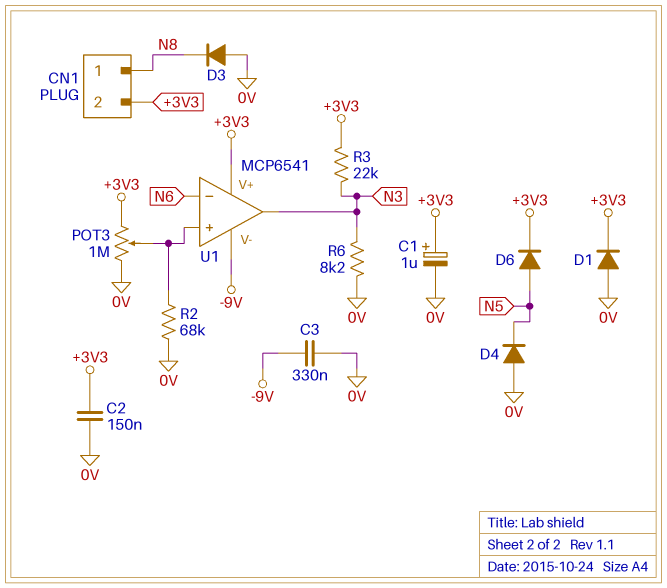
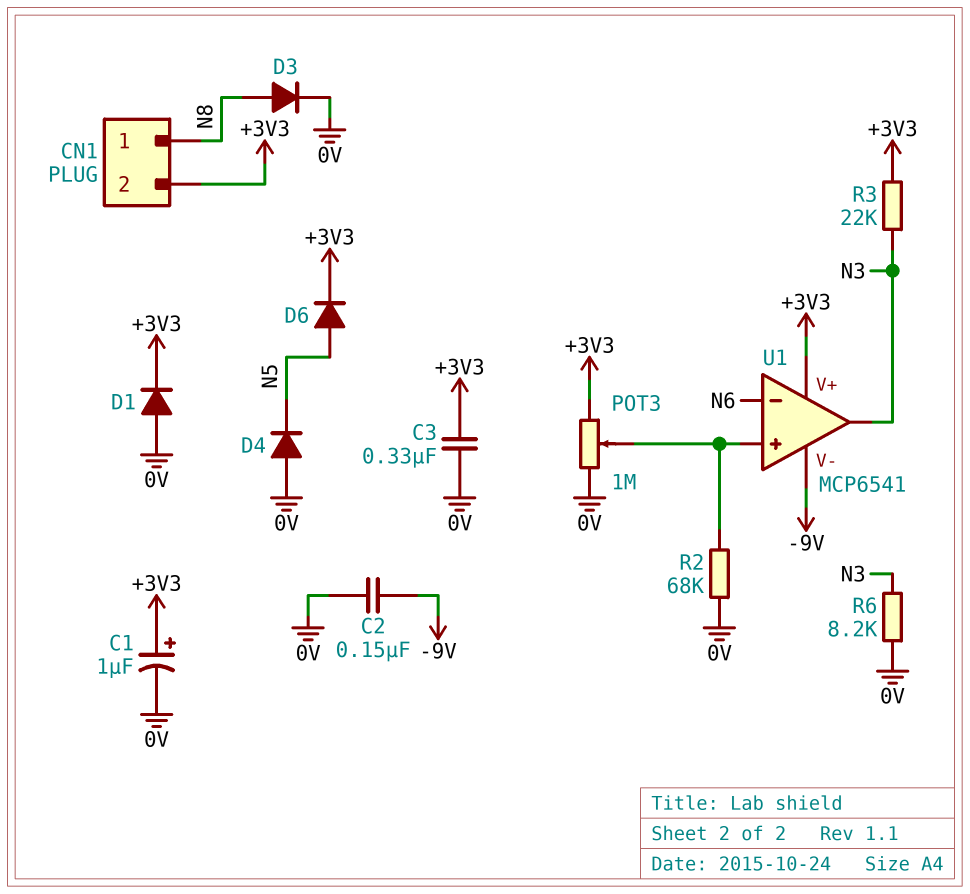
C2: 150nF (+3V3, 0V) -> 150nF (-9V, 0V)
C3: 330nF (-9V, 0V) -> 330nF (+3V3, 0V)
D3: diode (A 0V, K N8) -> diode (A N8, K 0V)

